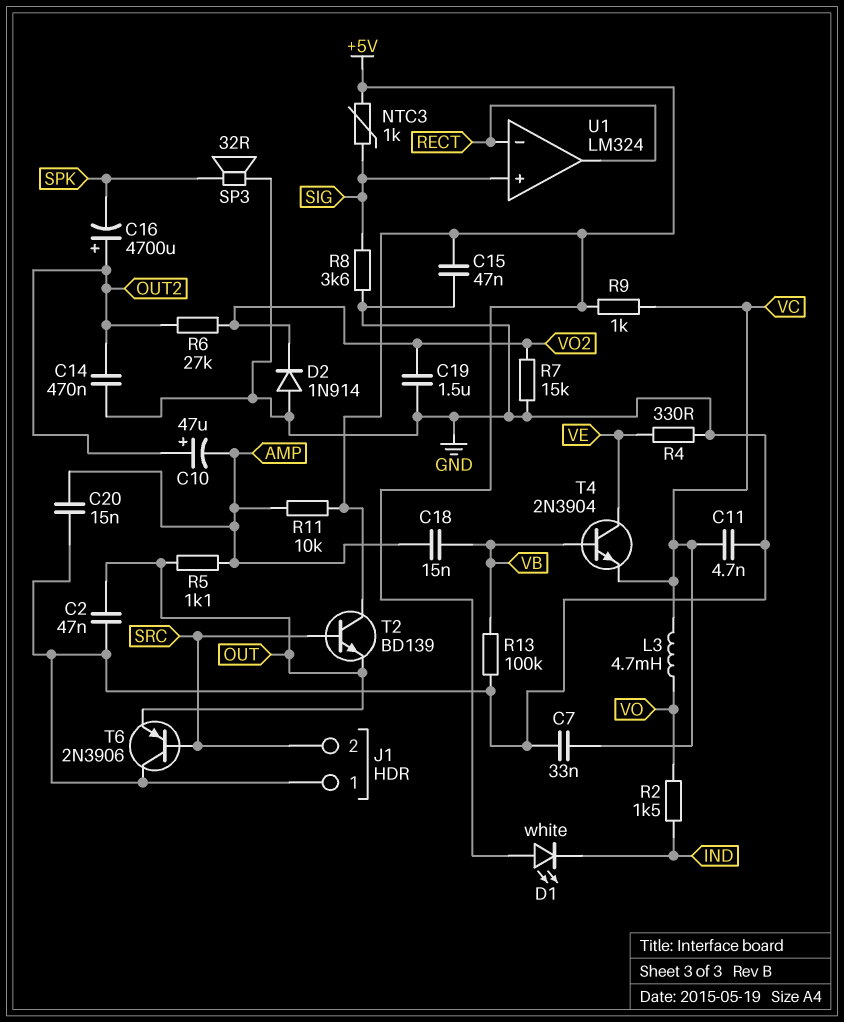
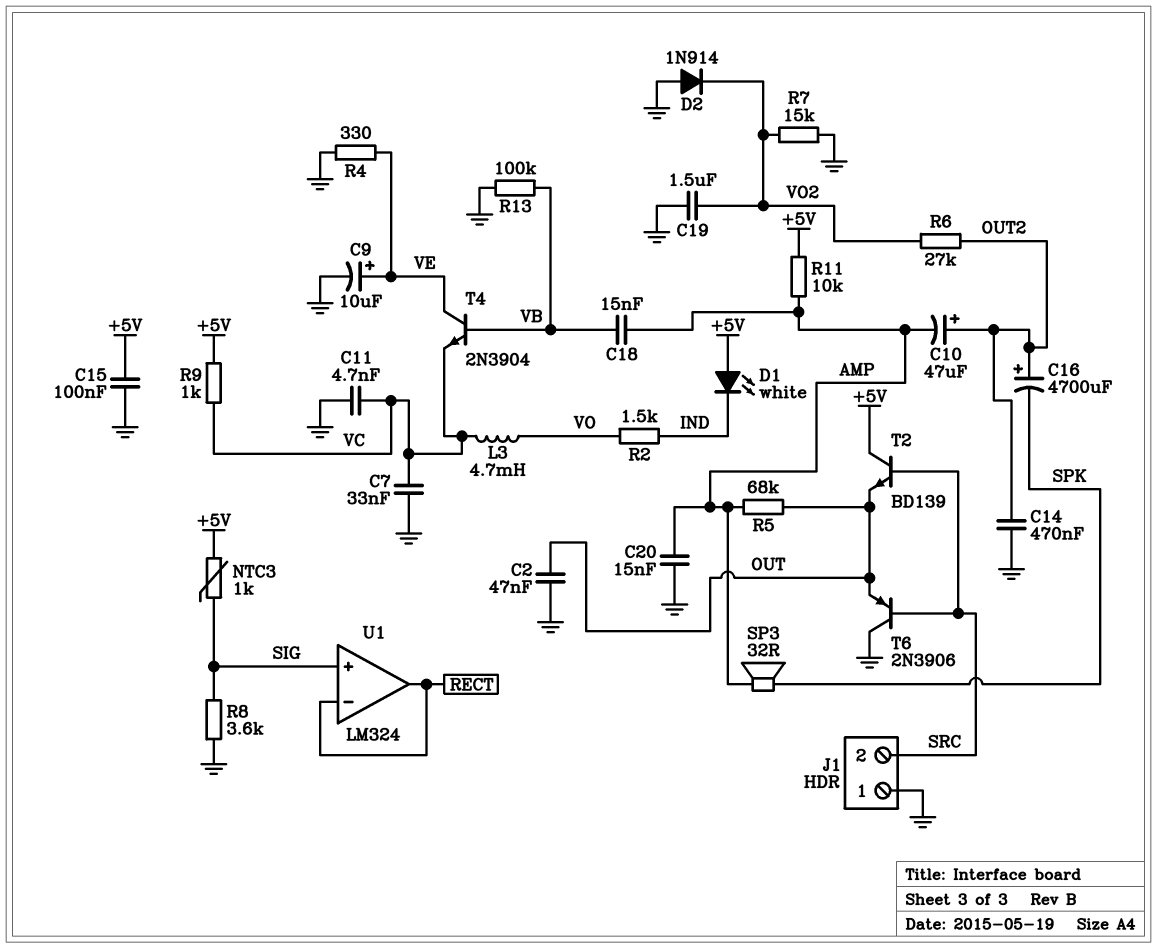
C9: none -> 10uF (plus VE, minus GND)
C15: 47nF (+5V, GND) -> 100nF (+5V, GND)
R5: 1.1k (AMP, OUT) -> 68k (AMP, OUT)
SP3: speaker 32R (GND, SPK) -> speaker 32R (AMP, SPK)

